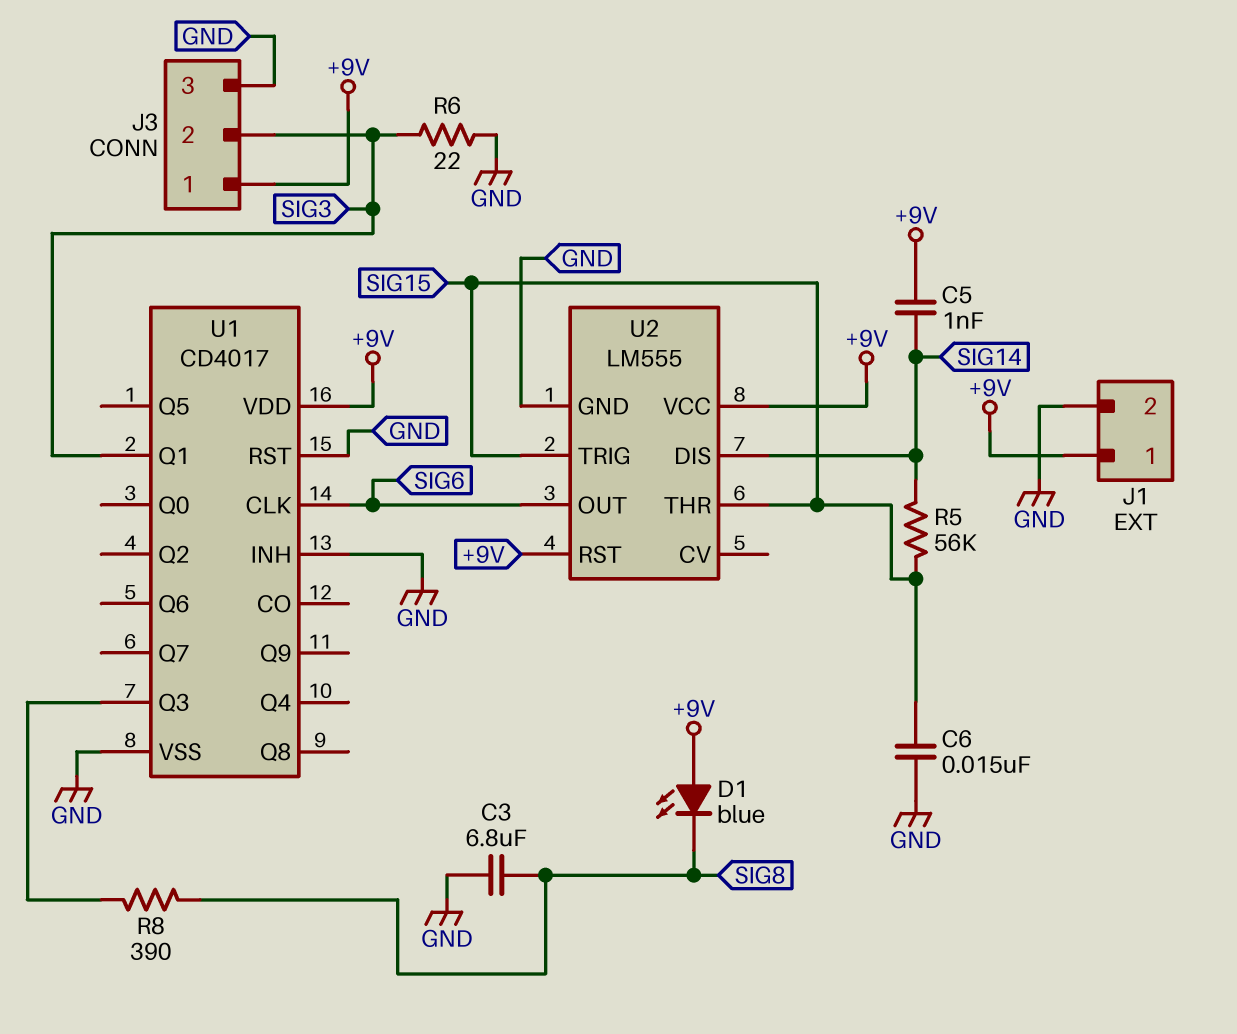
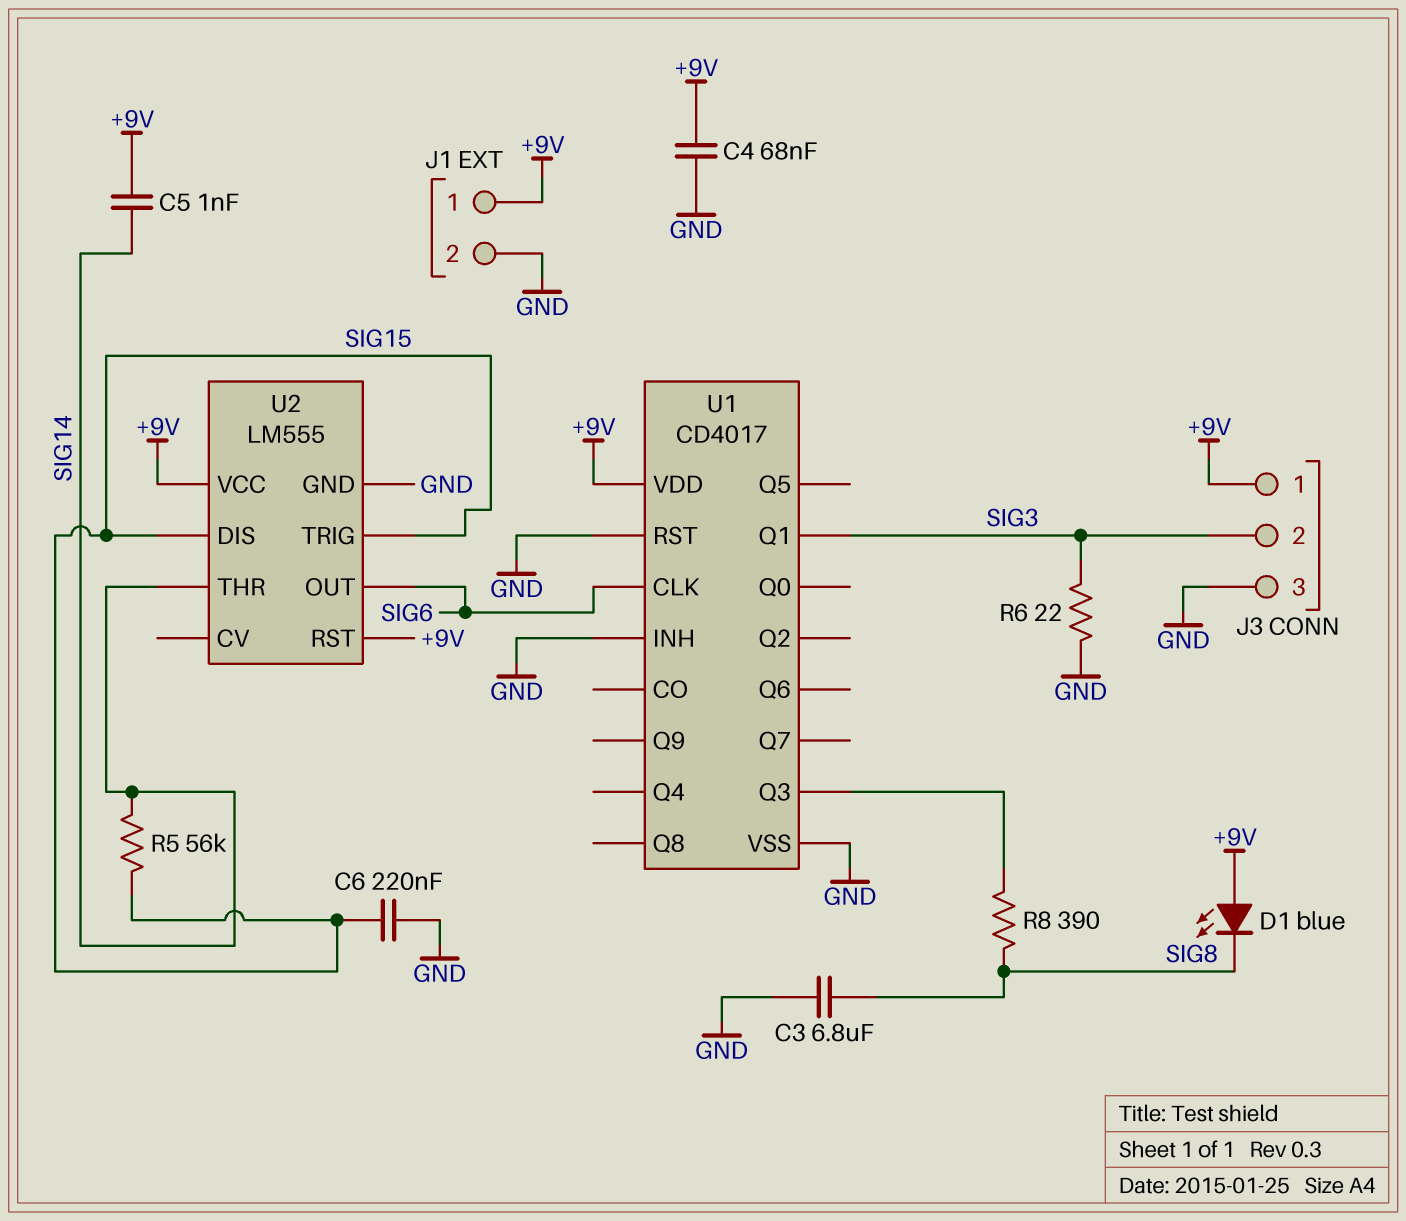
C4: none -> 68nF (+9V, GND)
C6: 15nF (GND, SIG15) -> 220nF (GND, SIG15)
U2 pin DIS: SIG14 -> SIG15
U2 pin THR: SIG15 -> SIG14

